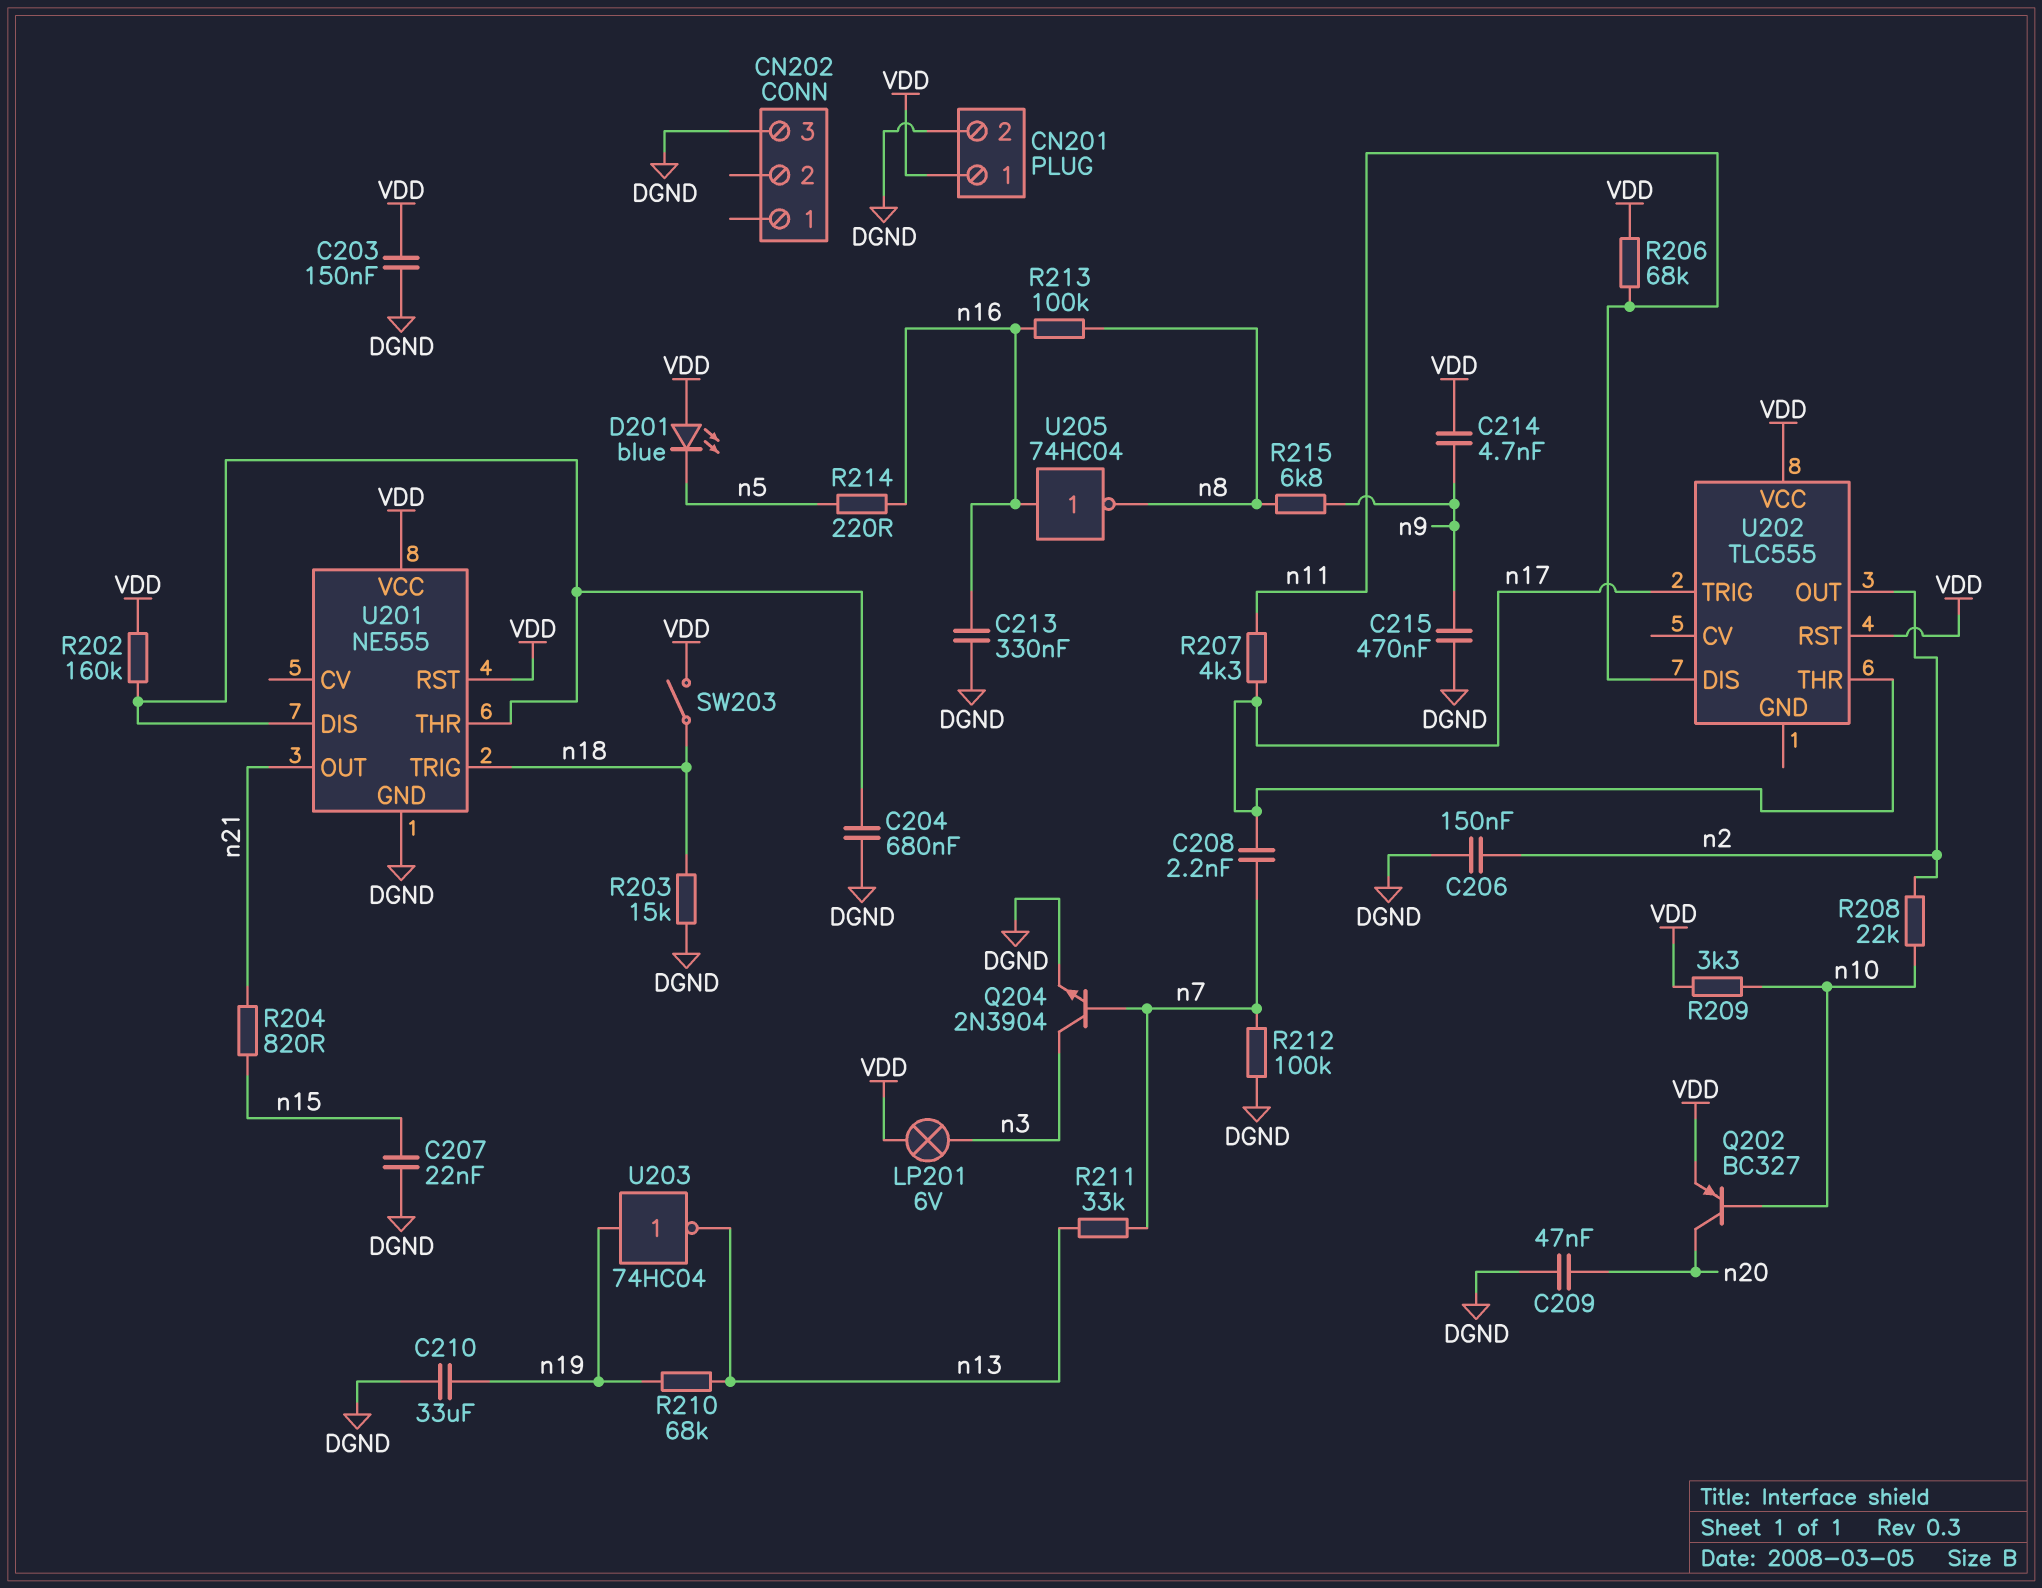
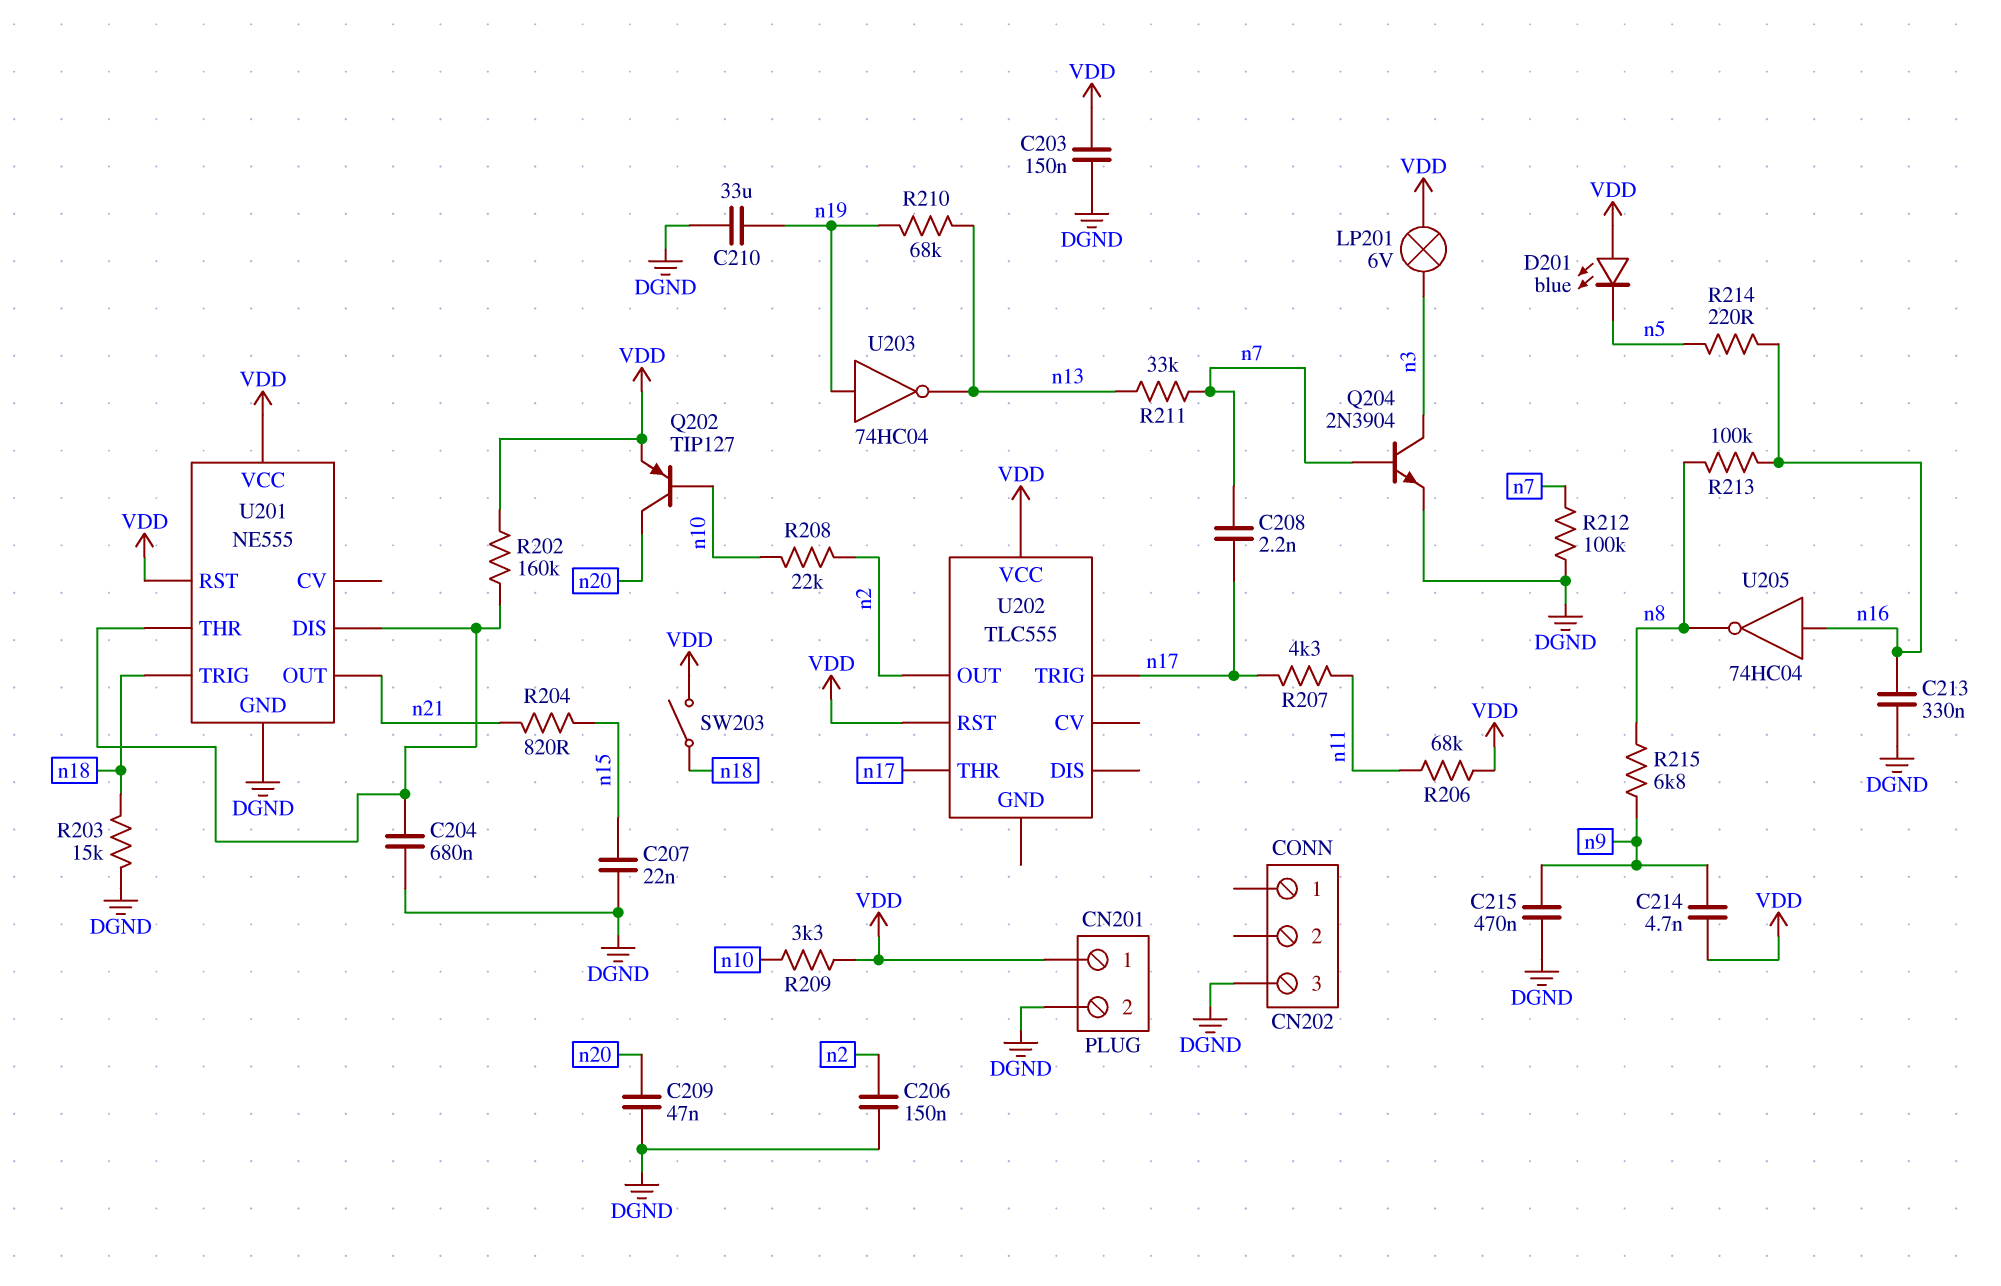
Q202: PNP BC327 (B n10, C n20, E VDD) -> PNP TIP127 (B n10, C n20, E VDD)
U202 pin DIS: n11 -> none

